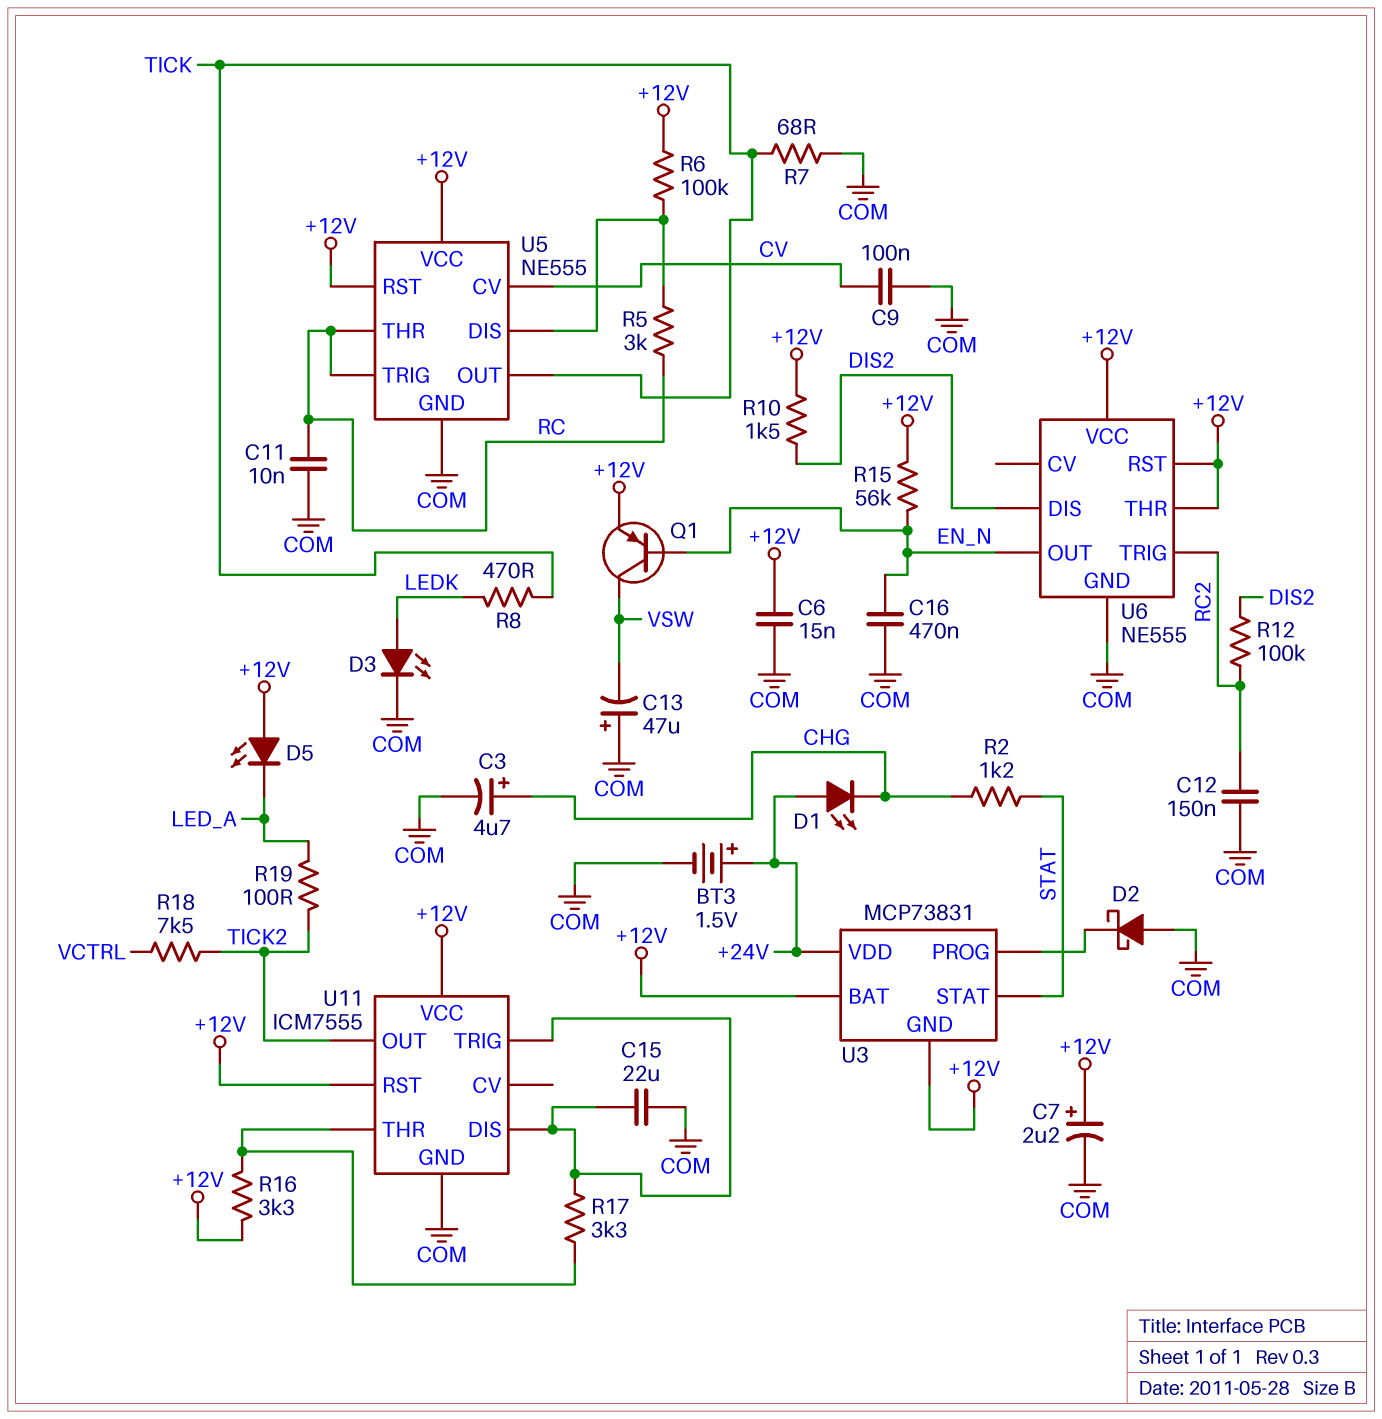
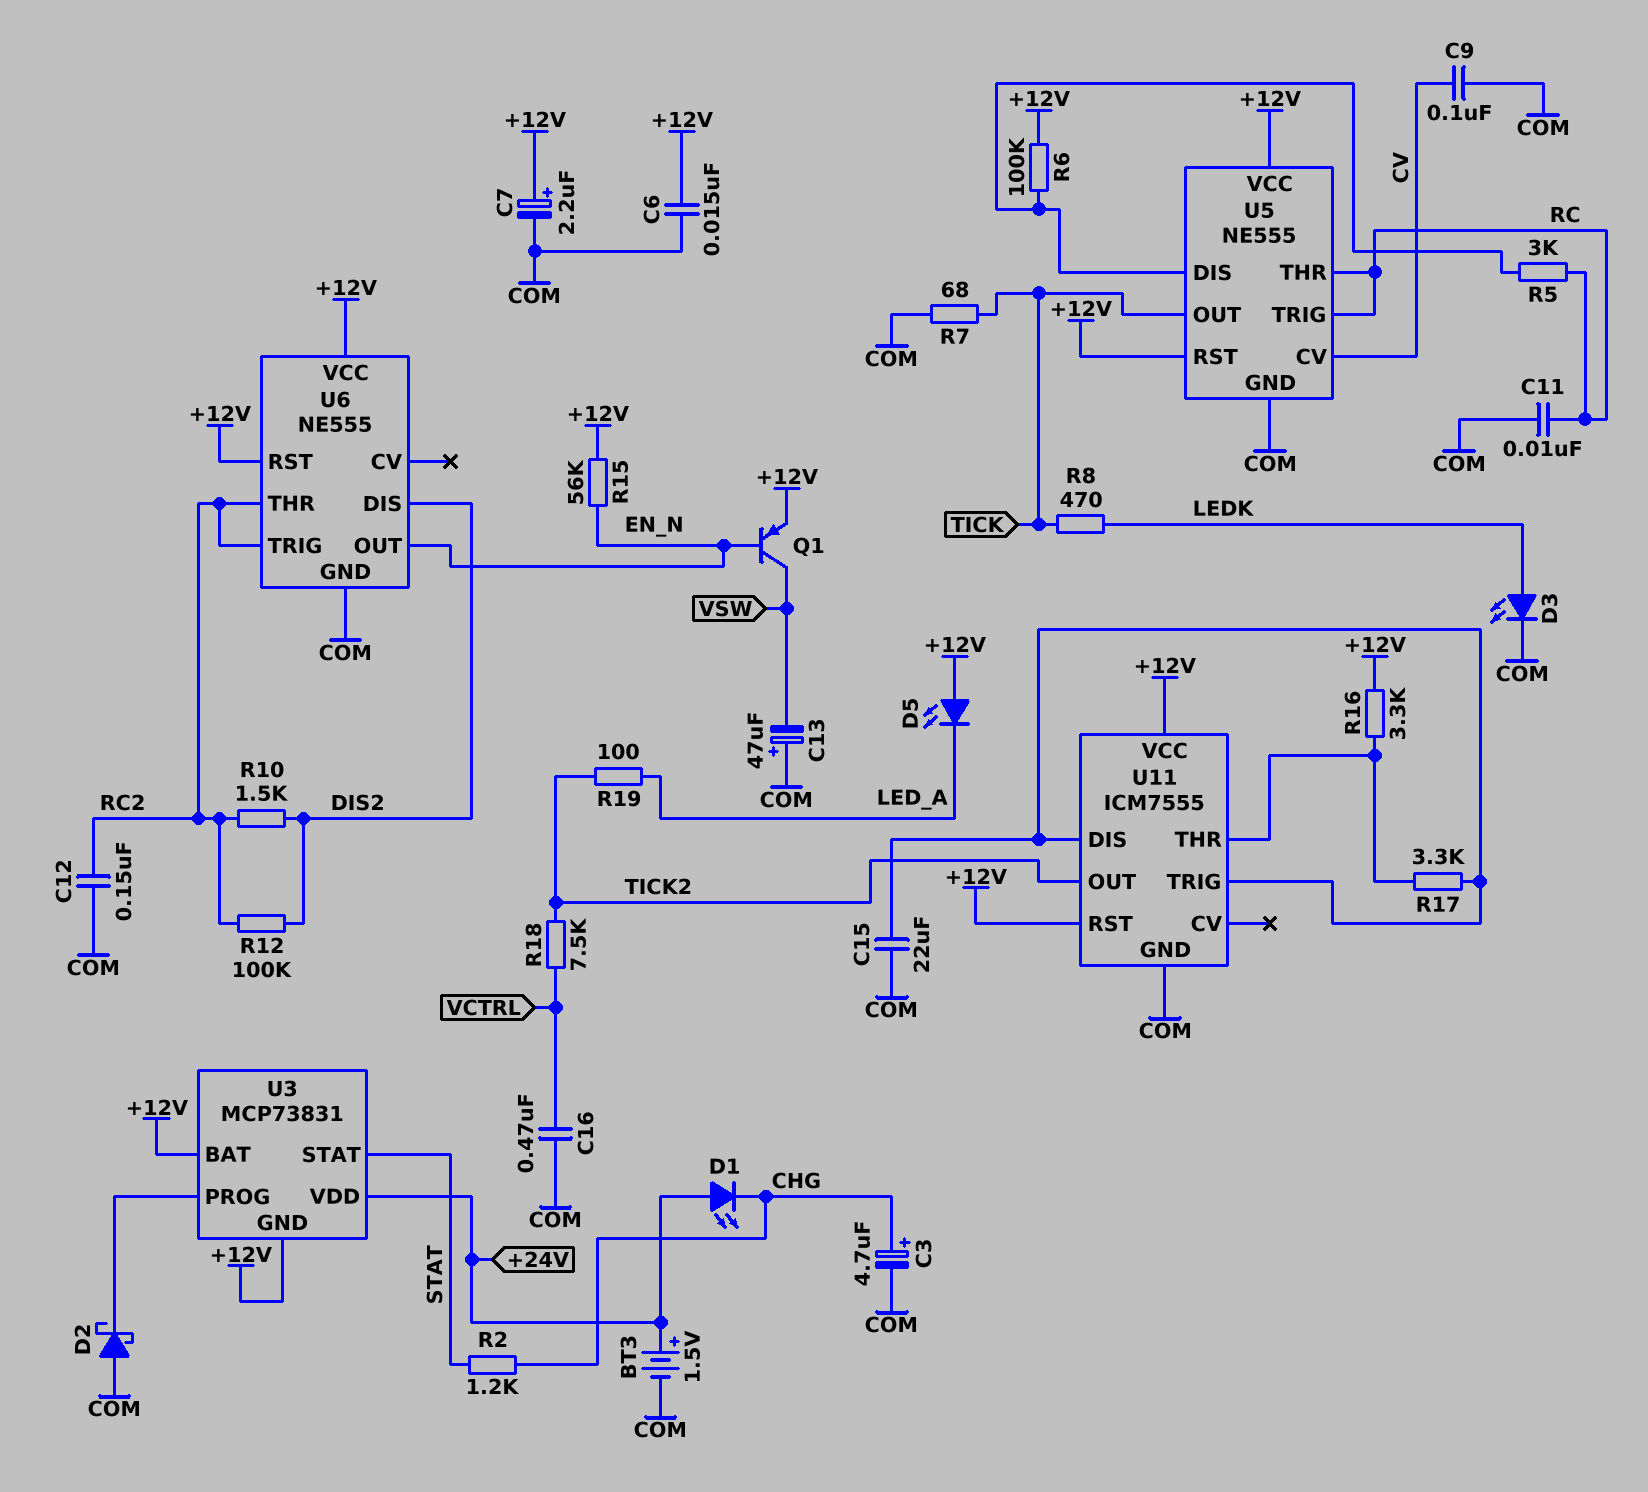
C16: 470nF (COM, EN_N) -> 470nF (COM, VCTRL)
R10: 1.5k (+12V, DIS2) -> 1.5k (DIS2, RC2)
U6 pin THR: +12V -> RC2

